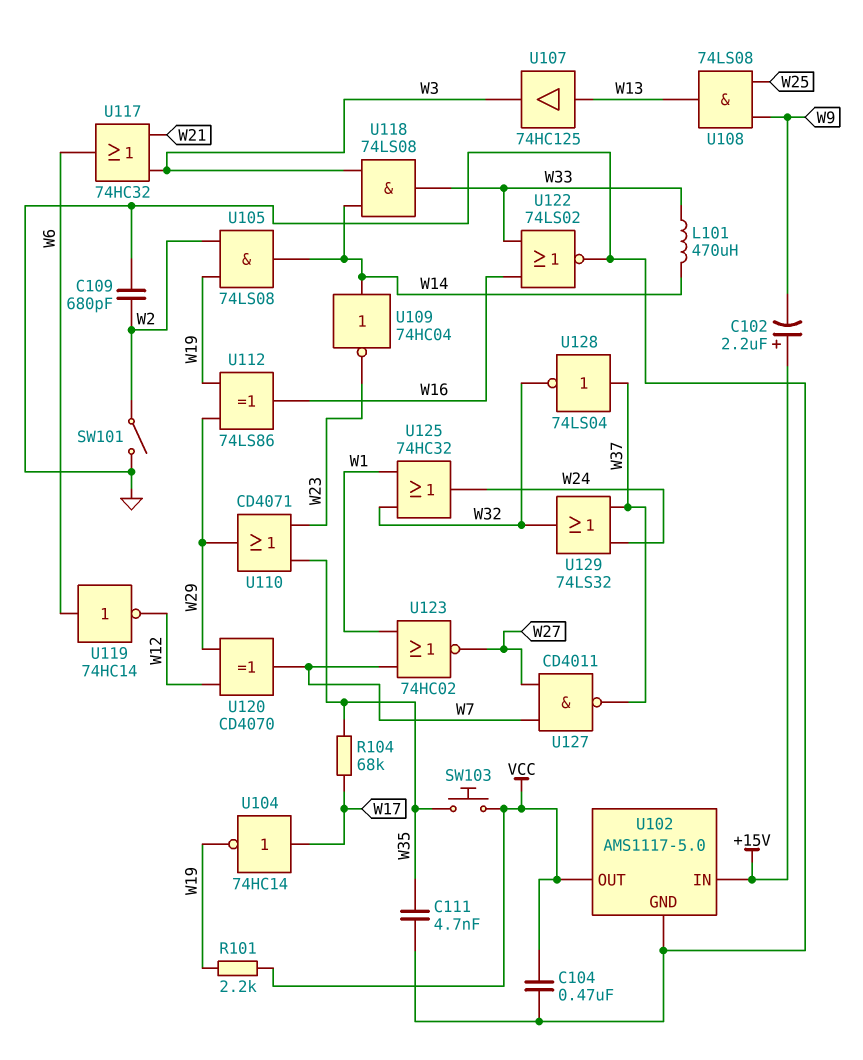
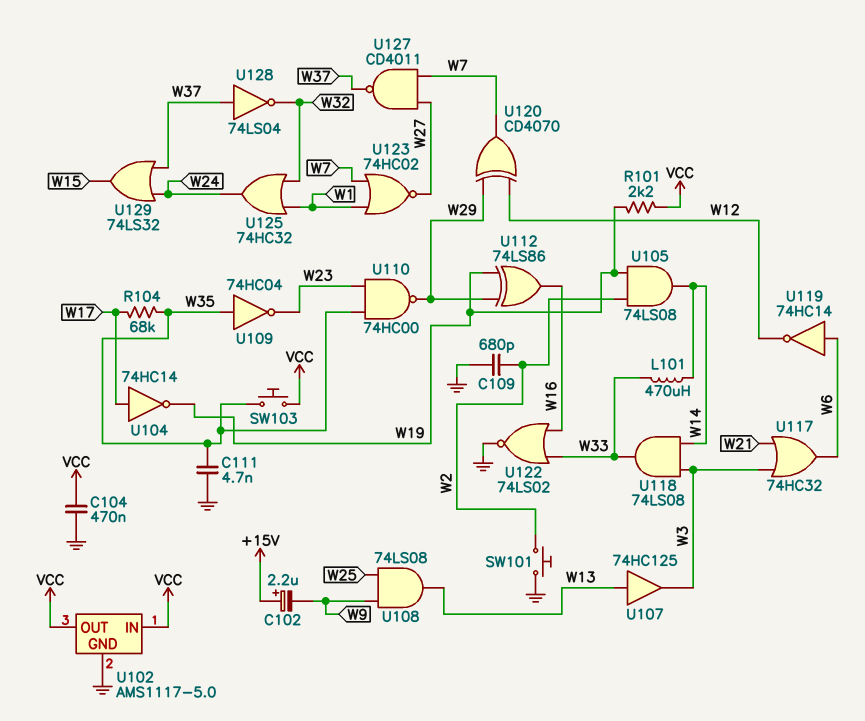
SW101: switch (GND, W2) -> button (GND, W2)
U102 pin IN: +15V -> VCC
U109: NOT 74HC04 (in W14, out W23) -> NOT 74HC04 (in W35, out W23)
U110: OR CD4071 (in W23, in W35, out W29) -> NAND 74HC00 (in W23, in W35, out W29)
U129: OR 74LS32 (in W24, in W37, out W32) -> OR 74LS32 (in W24, in W37, out W15)

